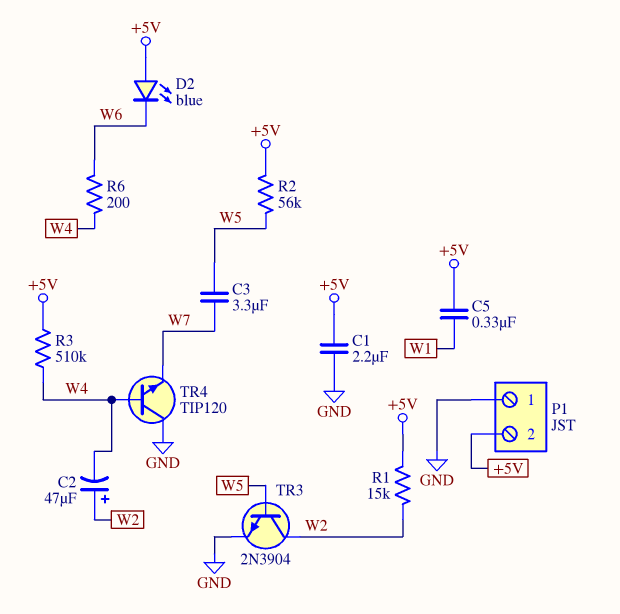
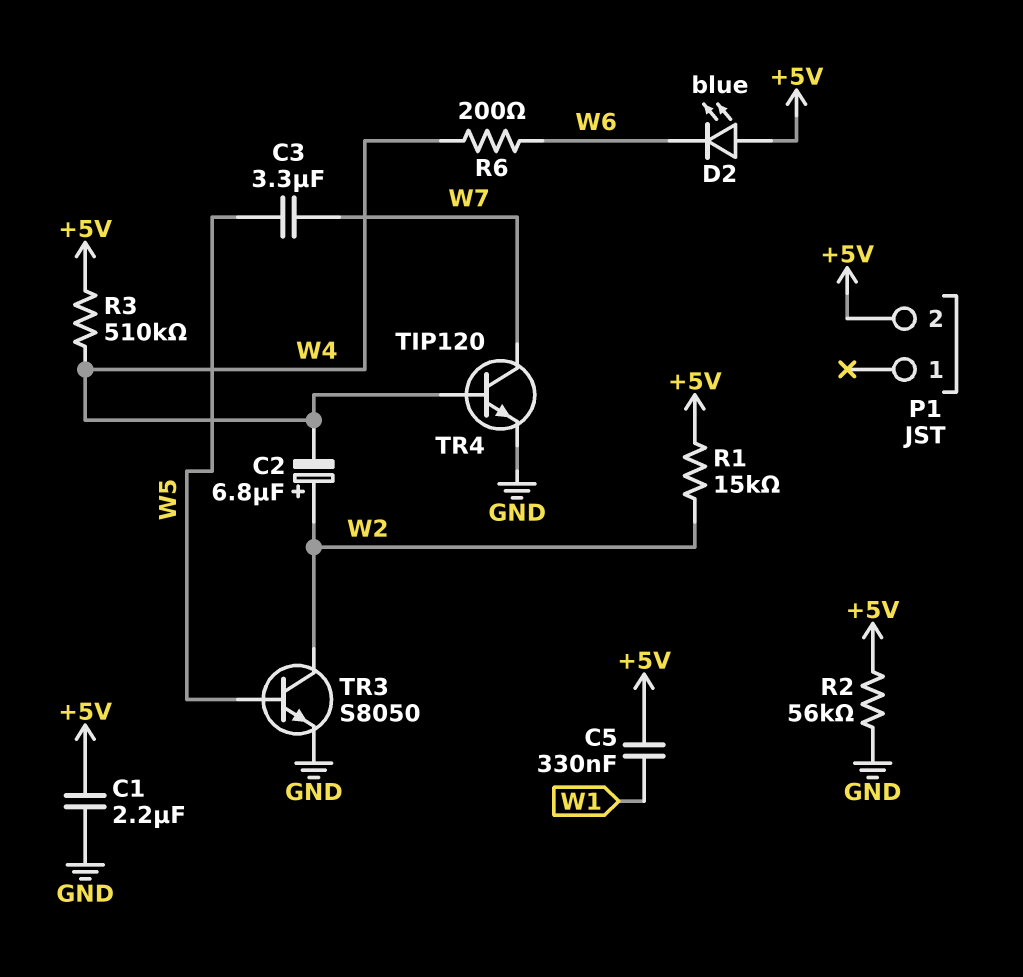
C2: 47uF (plus W2, minus W4) -> 6.8uF (plus W2, minus W4)
P1 pin 1: GND -> none
R2: 56k (+5V, W5) -> 56k (+5V, GND)
TR3: NPN 2N3904 (B W5, C W2, E GND) -> NPN S8050 (B W5, C W2, E GND)
TR4: NPN TIP120 (B W4, C GND, E W7) -> NPN TIP120 (B W4, C W7, E GND)

